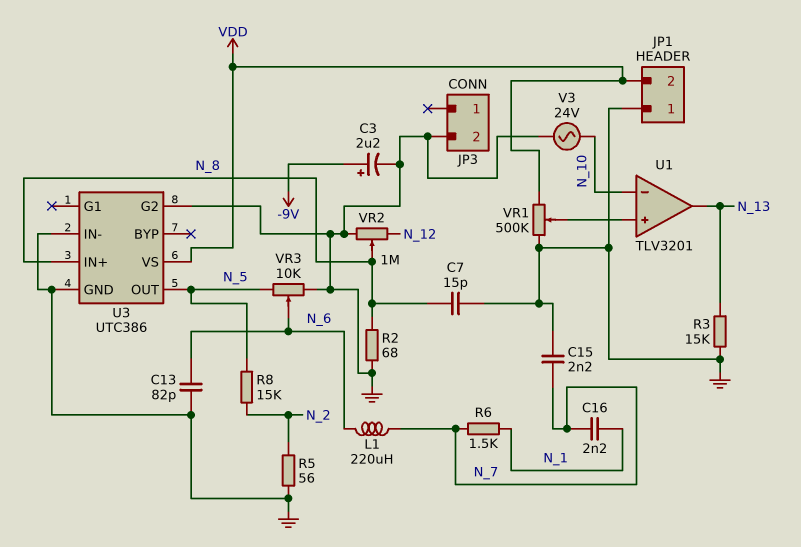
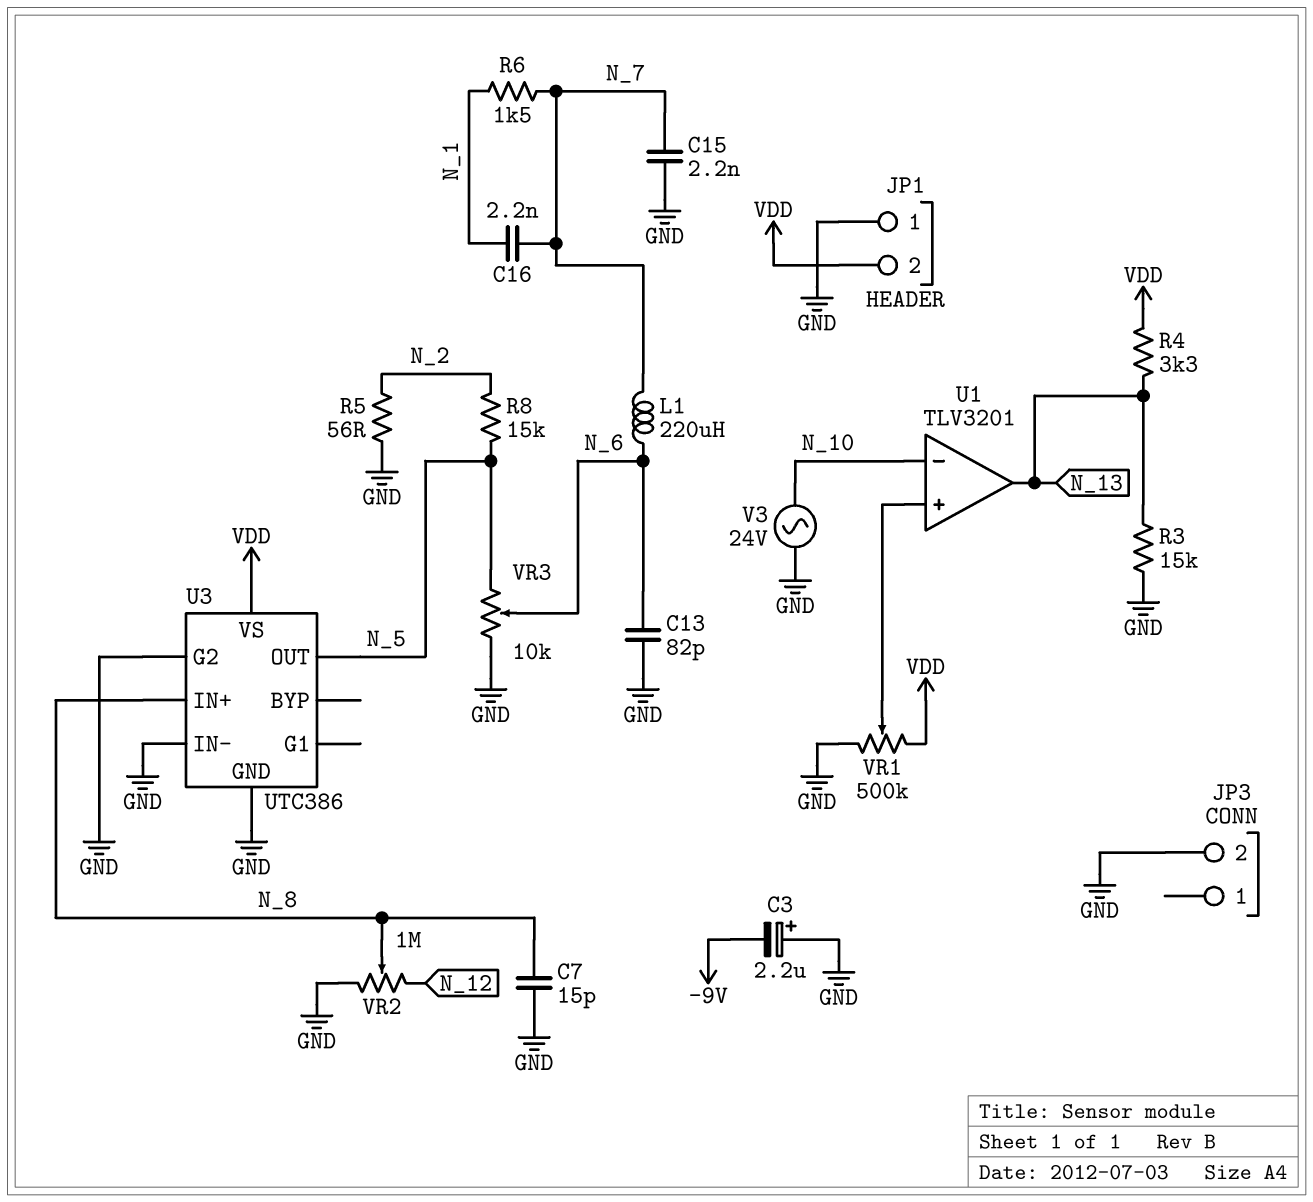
C3: 2.2uF (plus -9V, minus GND) -> 2.2uF (plus GND, minus -9V)
R2: 68 (GND, N_8) -> none
R4: none -> 3.3k (N_13, VDD)

